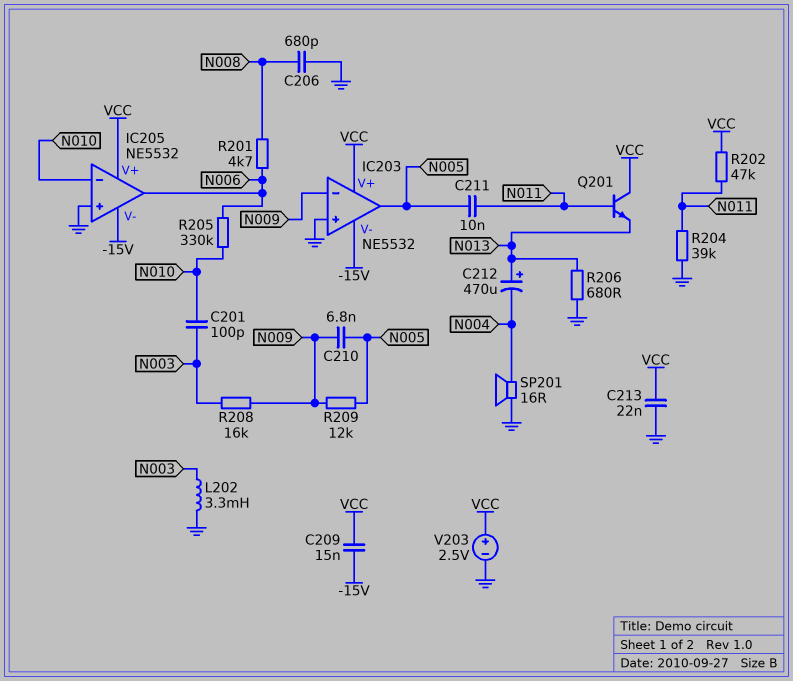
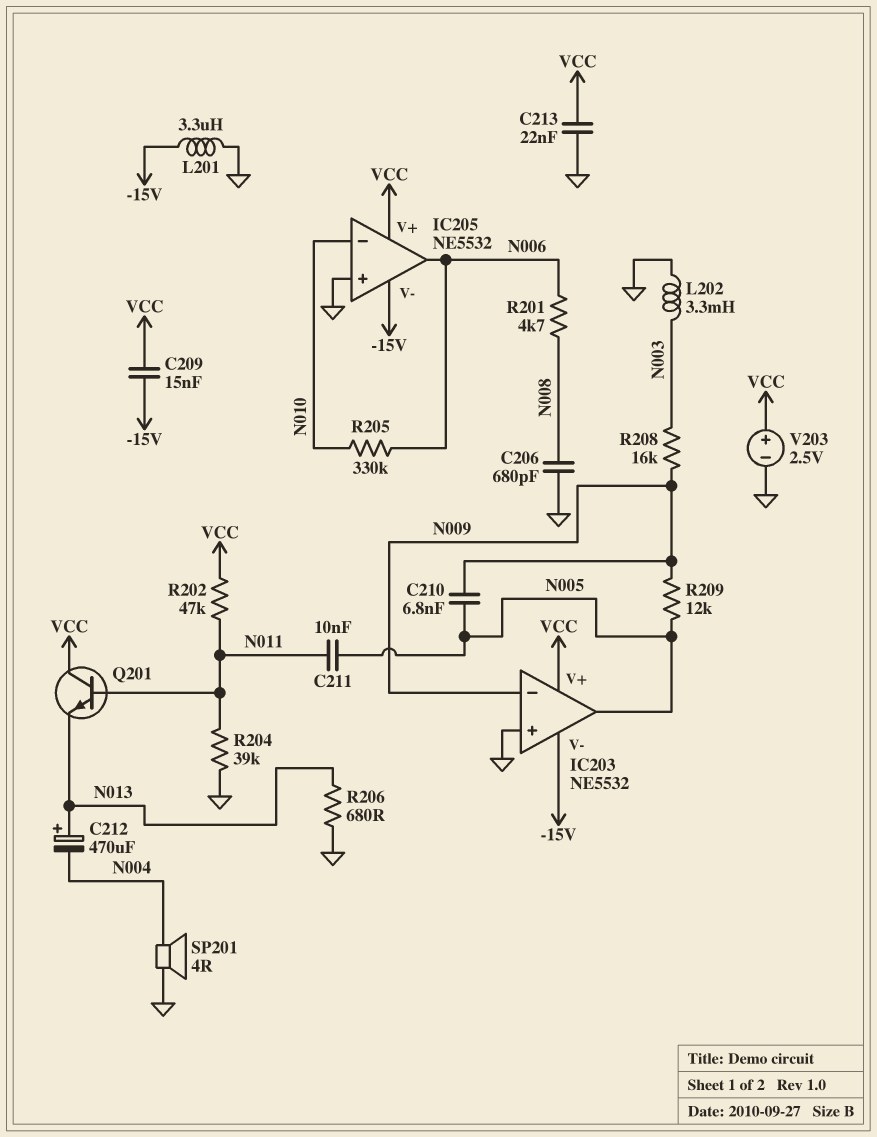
C201: 100pF (N003, N010) -> none
L201: none -> 3.3uH (-15V, GND)
SP201: speaker 16R (GND, N004) -> speaker 4R (GND, N004)

